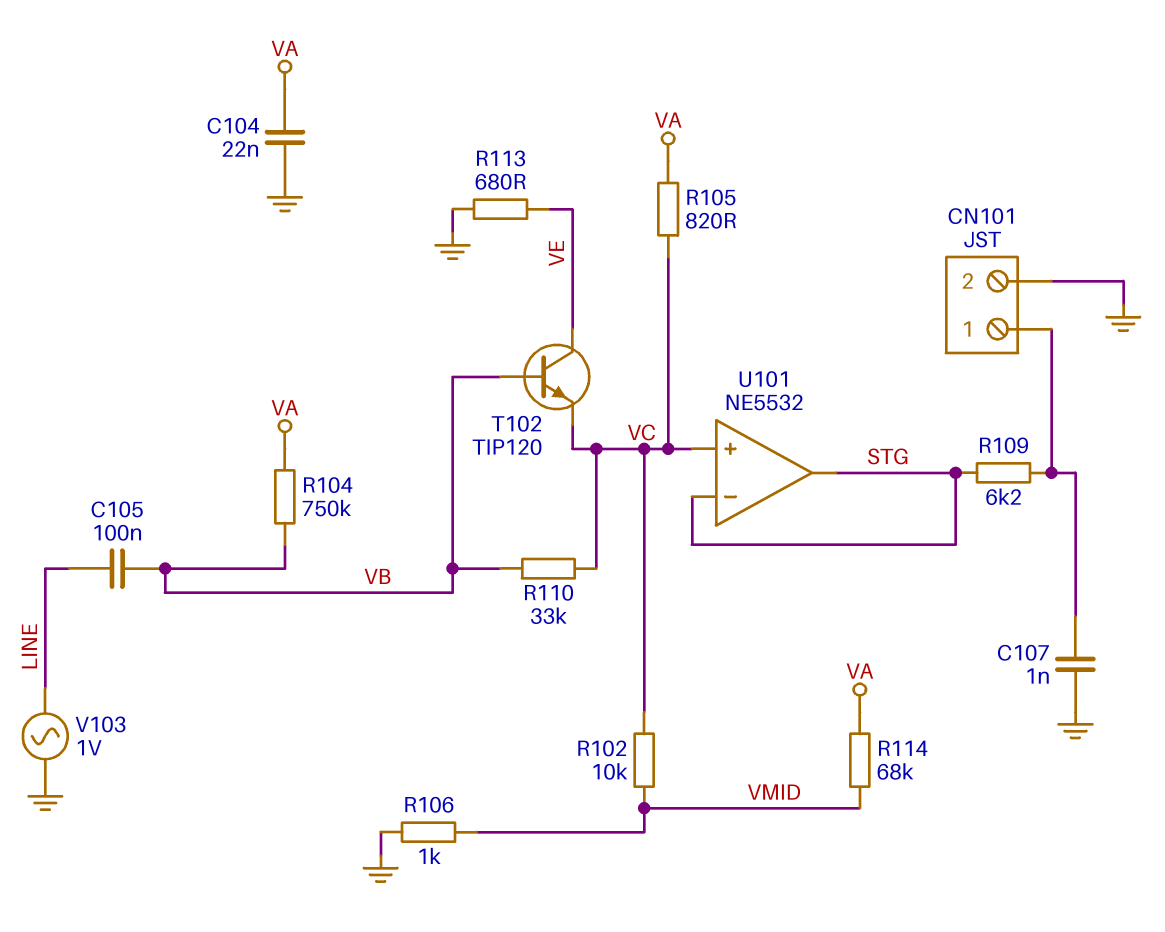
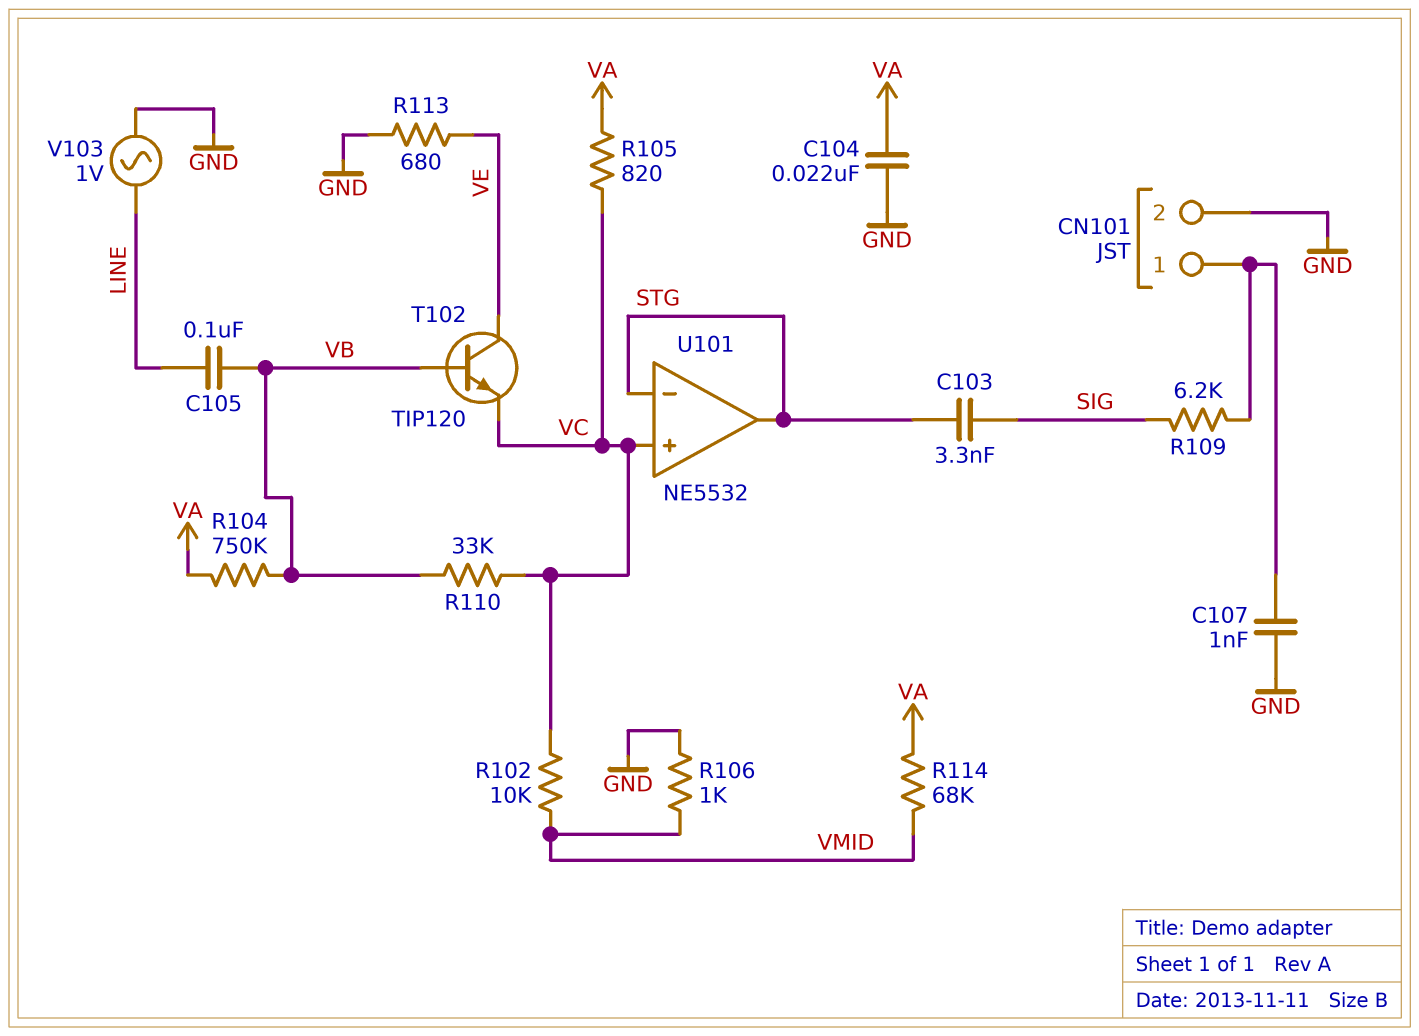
C103: none -> 3.3nF (SIG, STG)
R109: 6.2k (CN101/1, STG) -> 6.2k (CN101/1, SIG)

